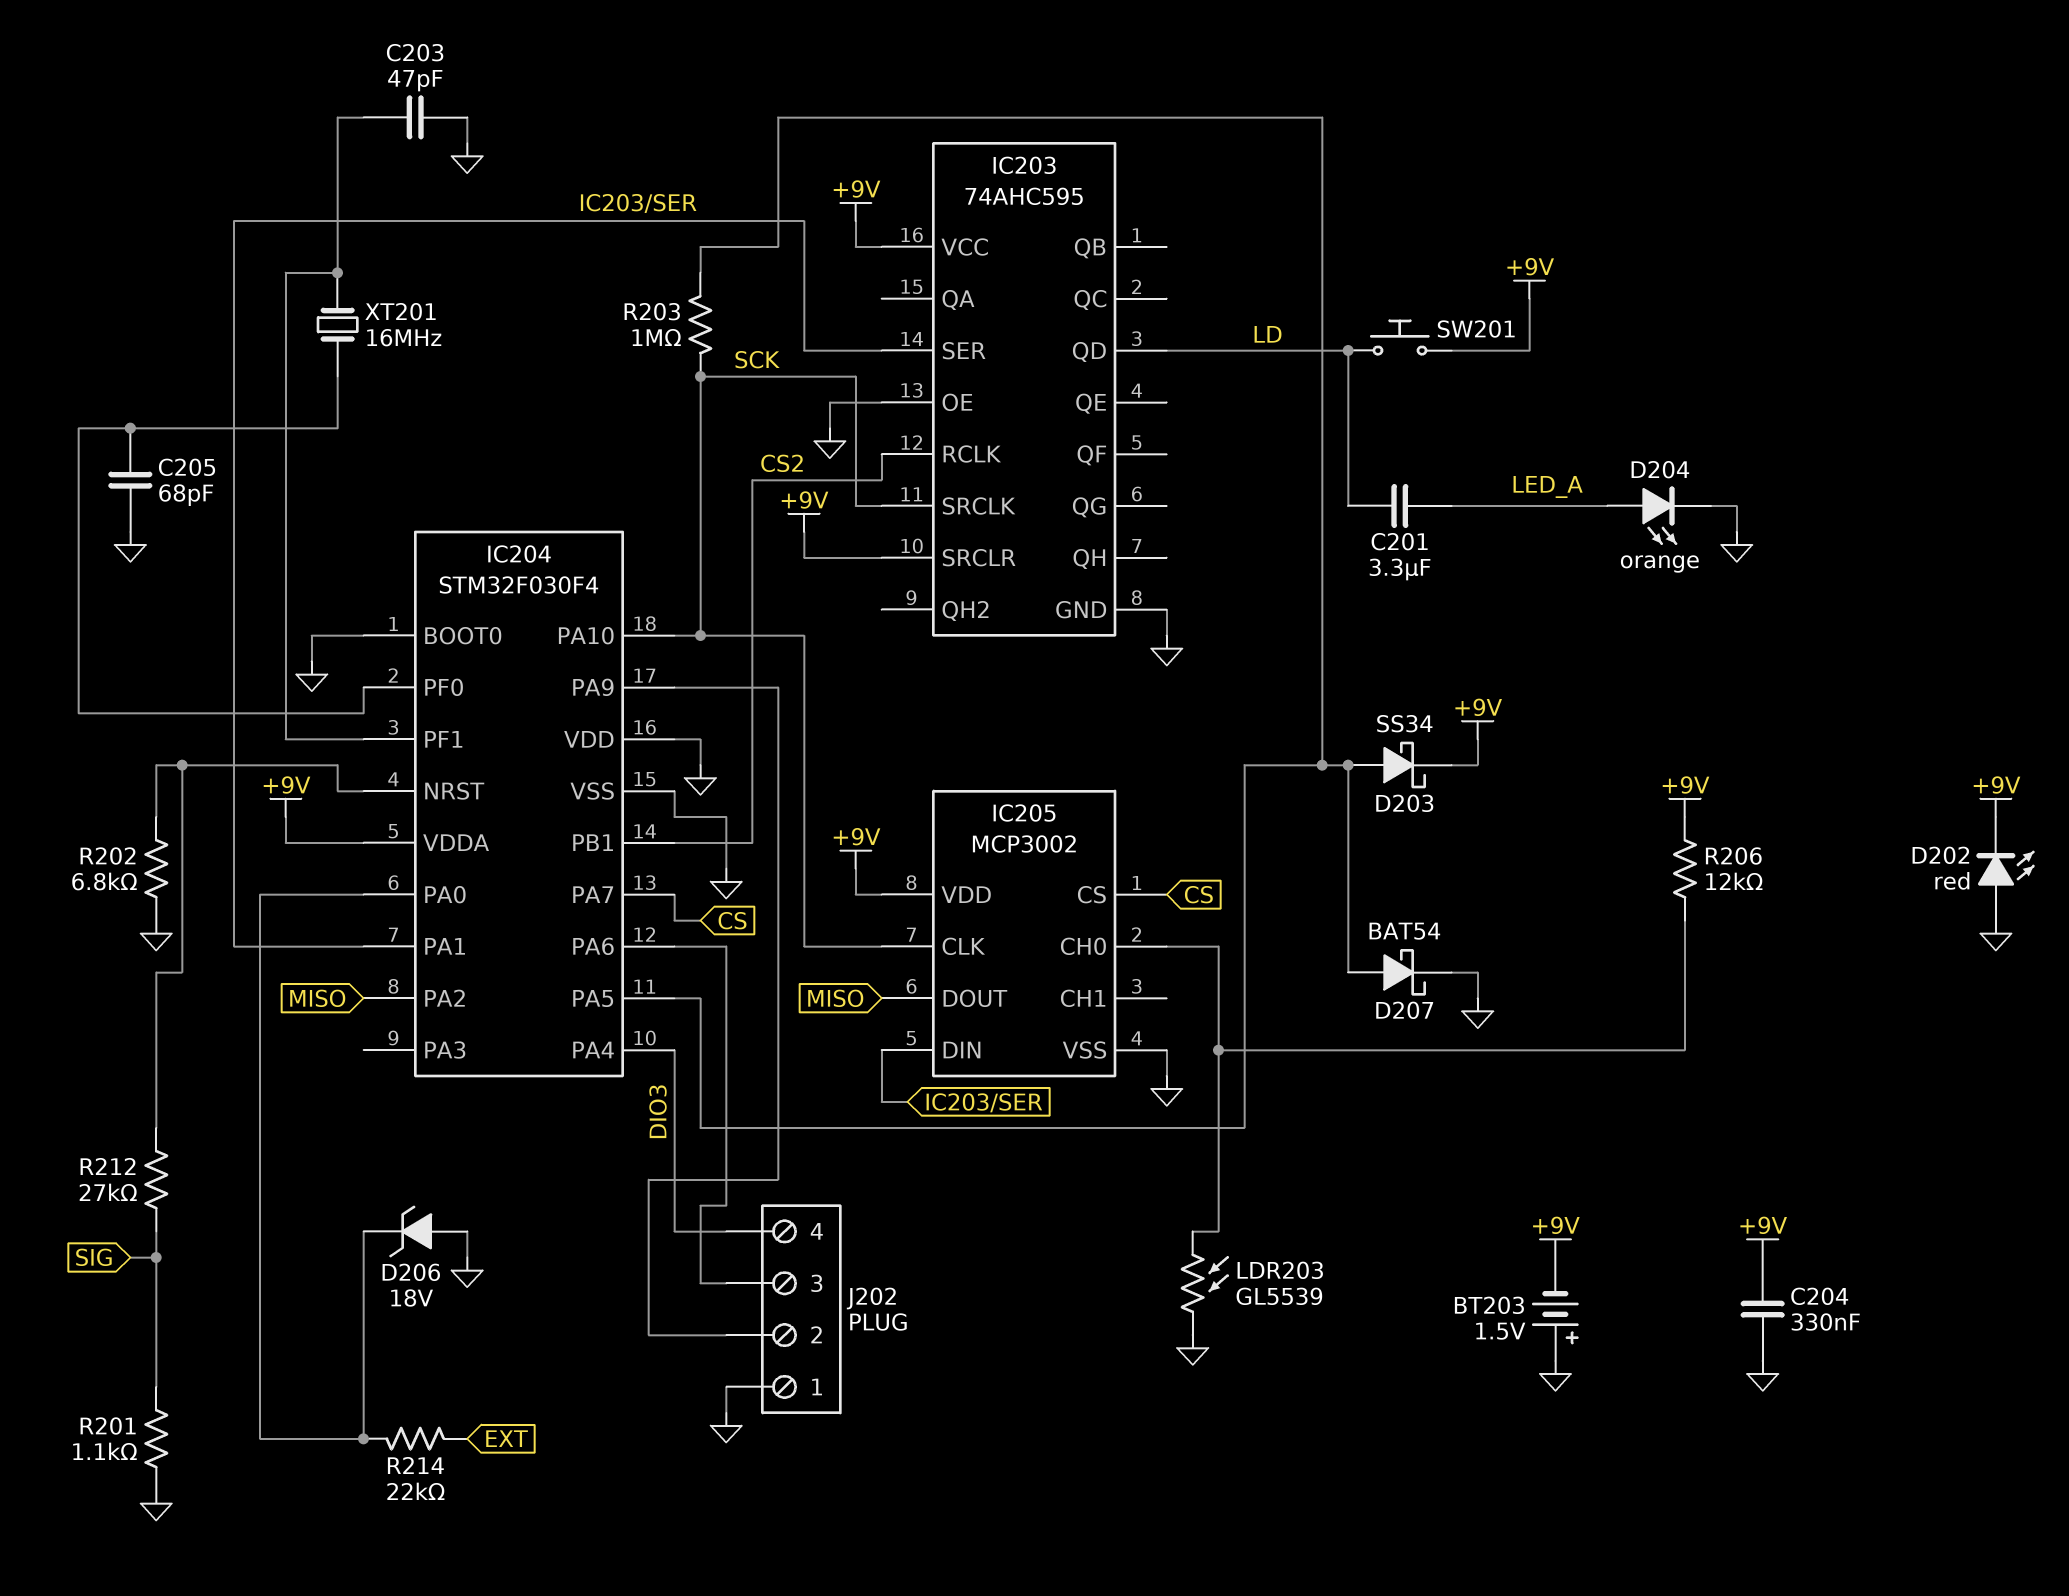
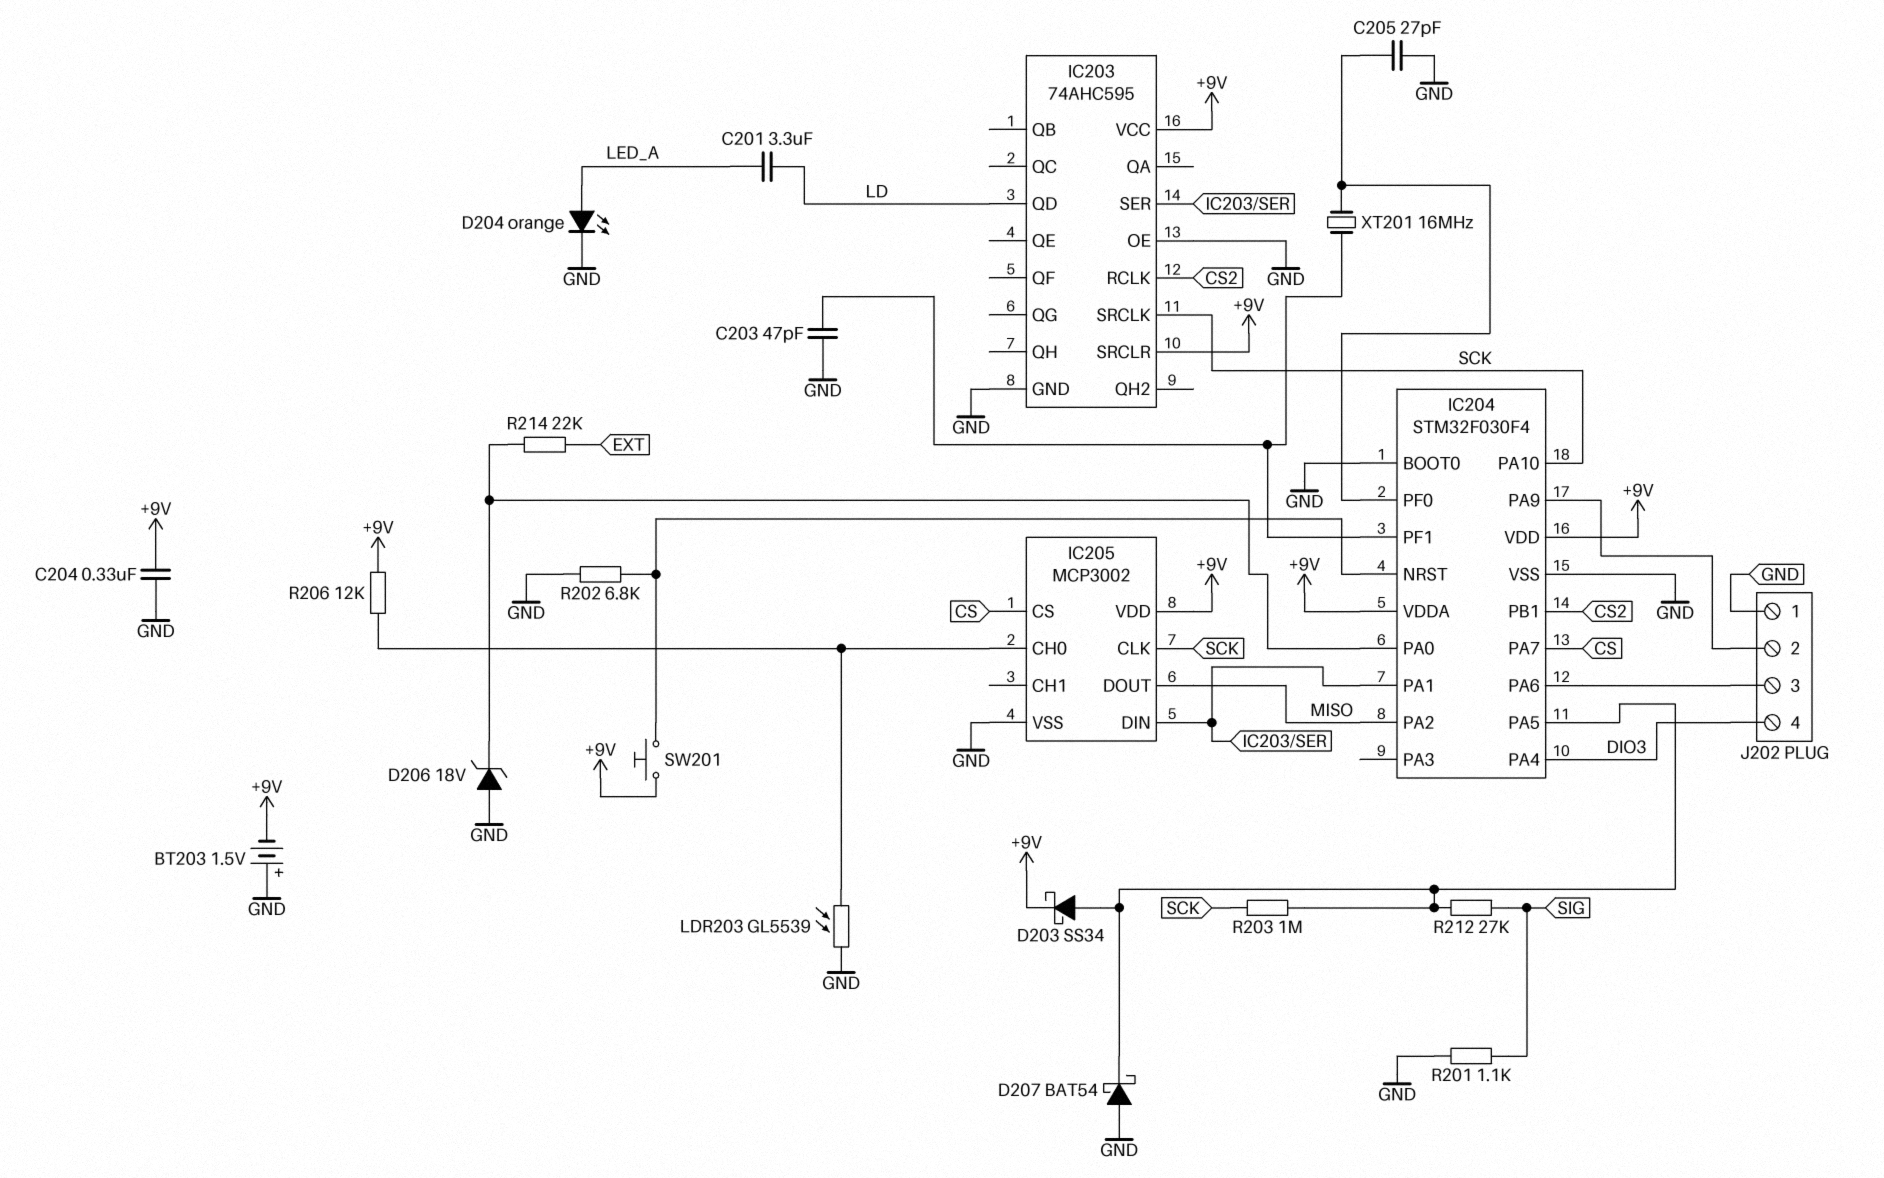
C205: 68pF (GND, IC204/PF0) -> 27pF (GND, IC204/PF0)
D202: LED red (A GND, K +9V) -> none
D207: schottky BAT54 (A IC204/PA5, K GND) -> schottky BAT54 (A GND, K IC204/PA5)
IC204 pin VDD: GND -> +9V
R212: 27k (IC204/NRST, SIG) -> 27k (IC204/PA5, SIG)
SW201: button (+9V, LD) -> button (+9V, IC204/NRST)

